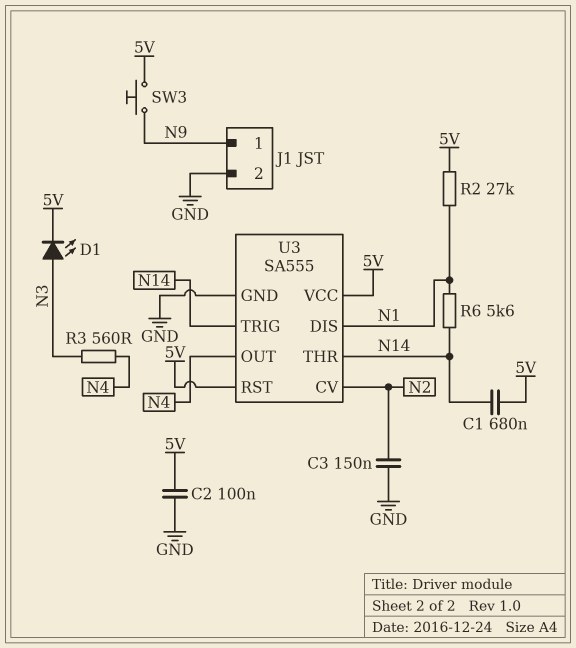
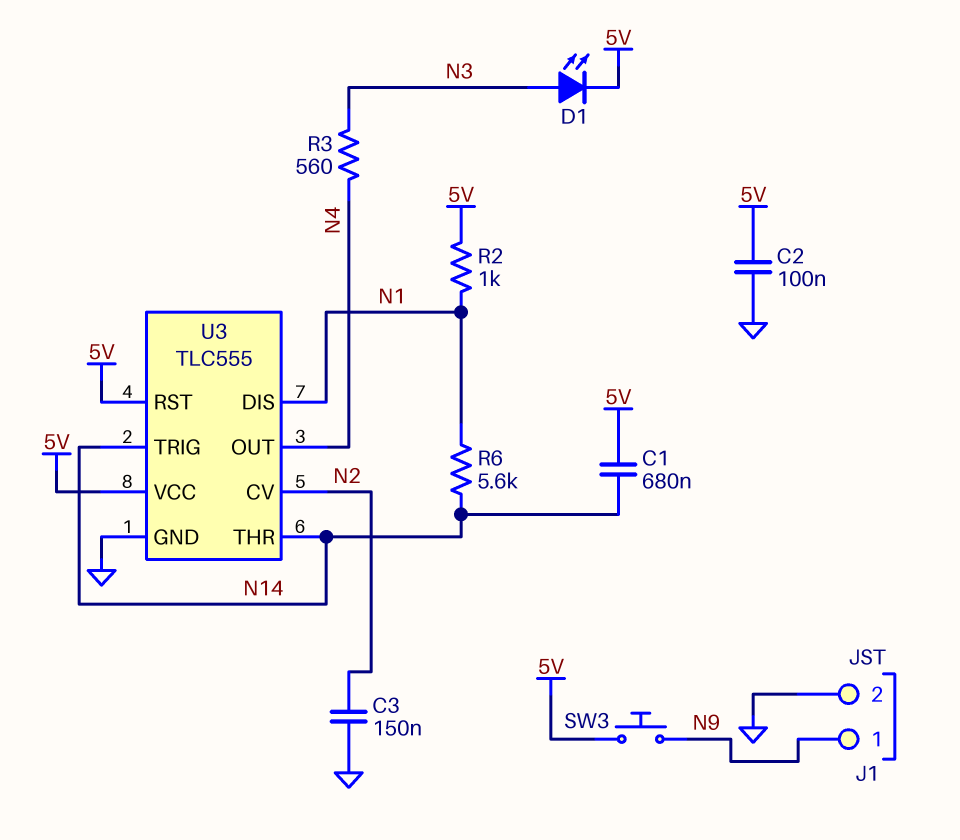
R2: 27k (5V, N1) -> 1k (5V, N1)
U3: SA555 -> TLC555

